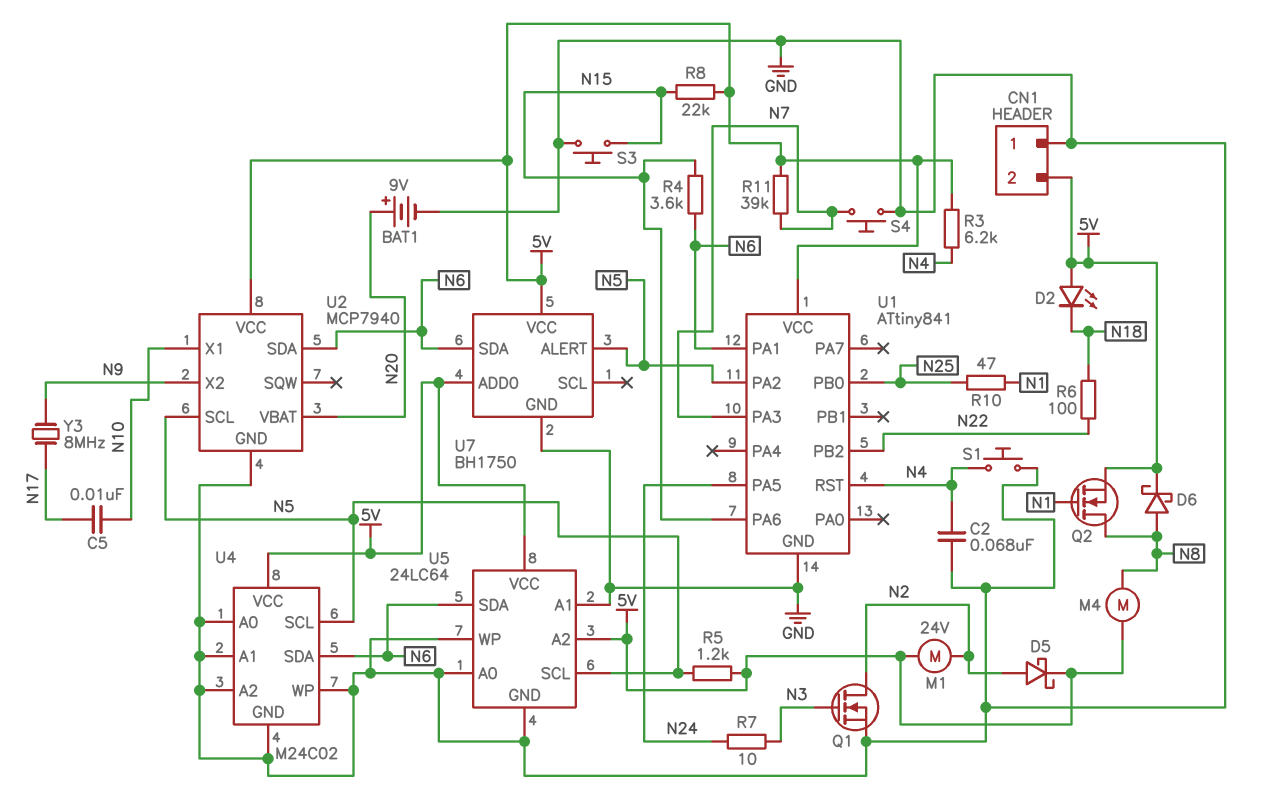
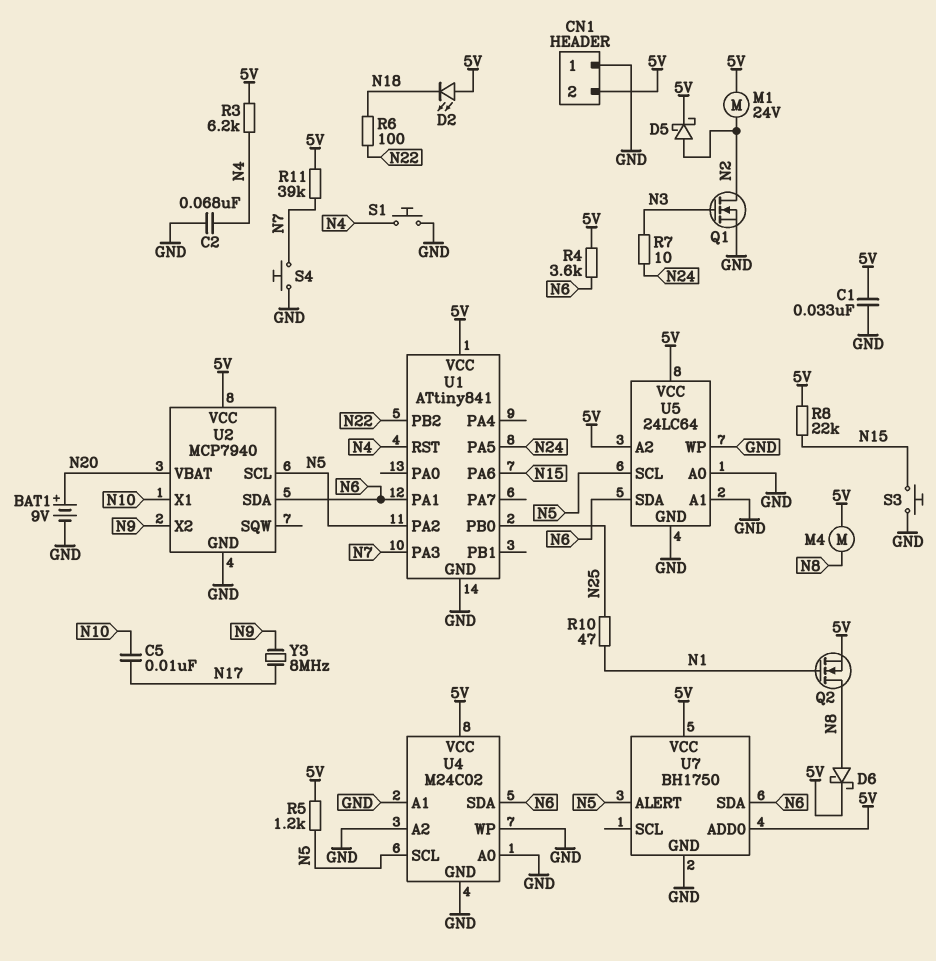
C1: none -> 33nF (5V, GND)
R4: 3.6k (N6, N15) -> 3.6k (5V, N6)

